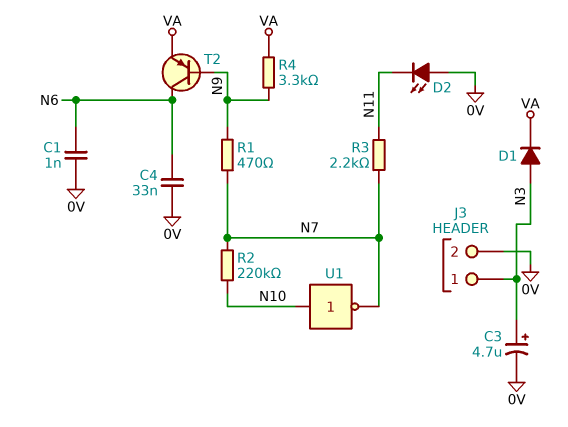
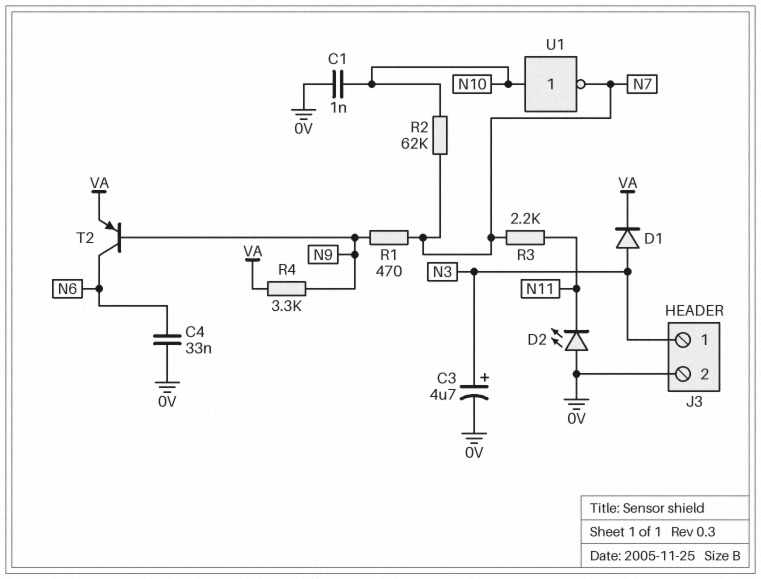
C1: 1nF (0V, N6) -> 1nF (0V, N10)
R2: 220k (N7, N10) -> 62k (N7, N10)

